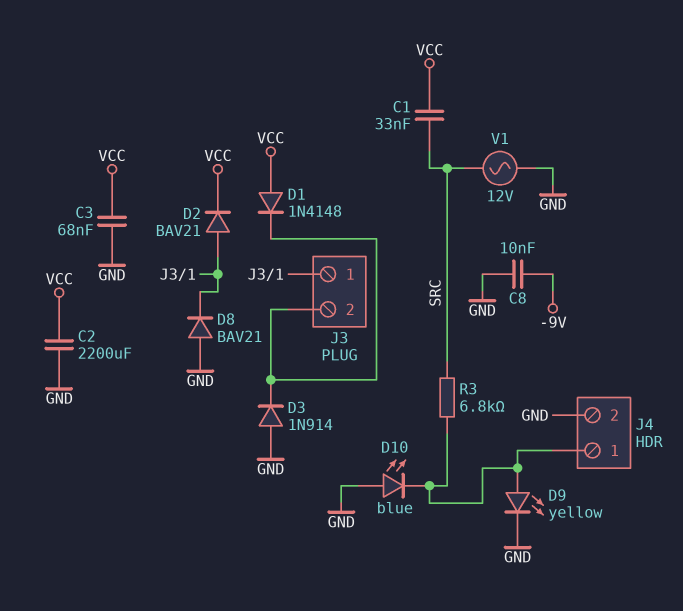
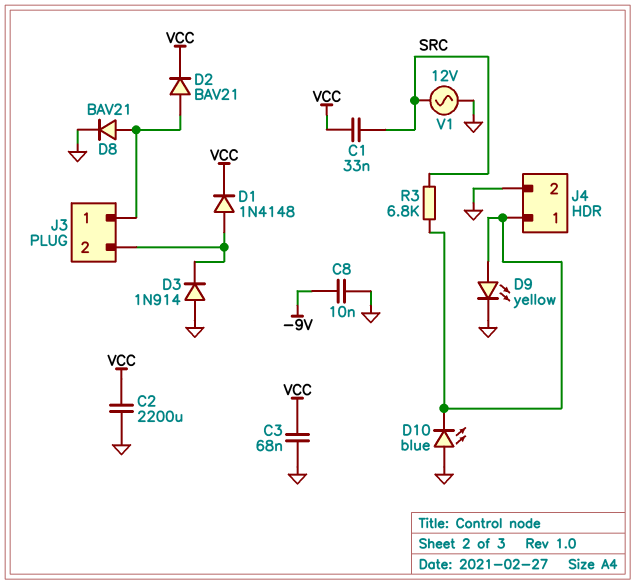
D1: diode 1N4148 (A VCC, K J3/2) -> diode 1N4148 (A J3/2, K VCC)
D8: diode BAV21 (A GND, K J3/1) -> diode BAV21 (A J3/1, K GND)

